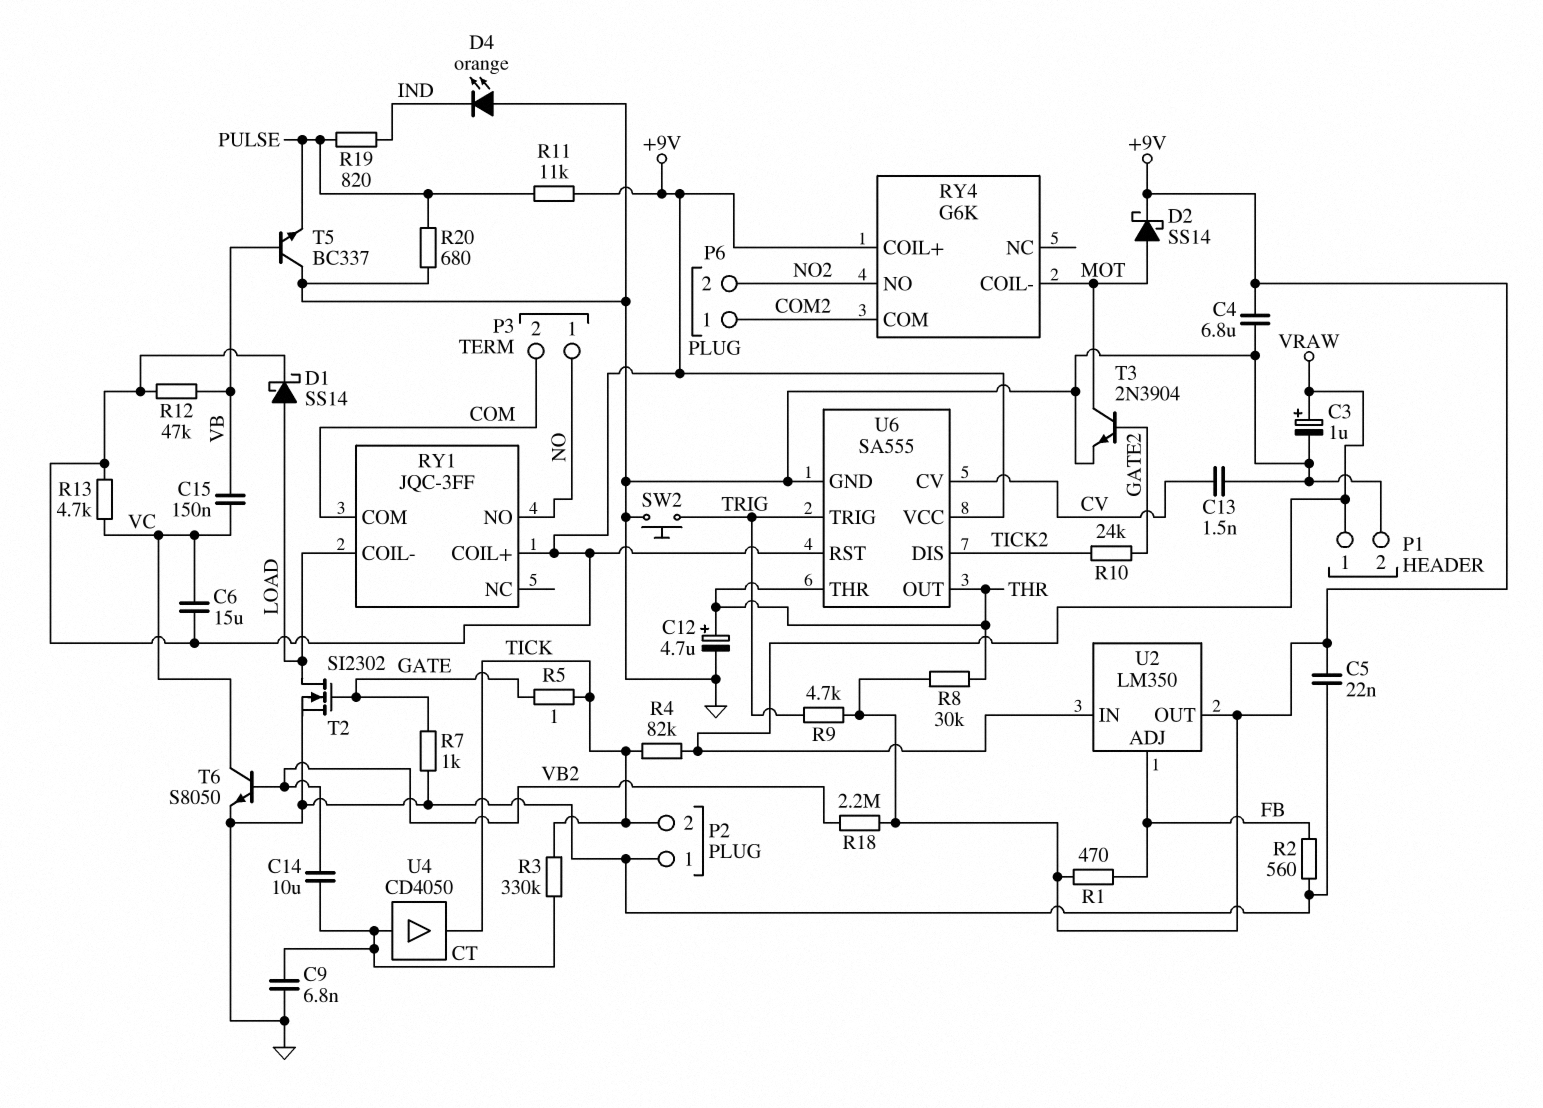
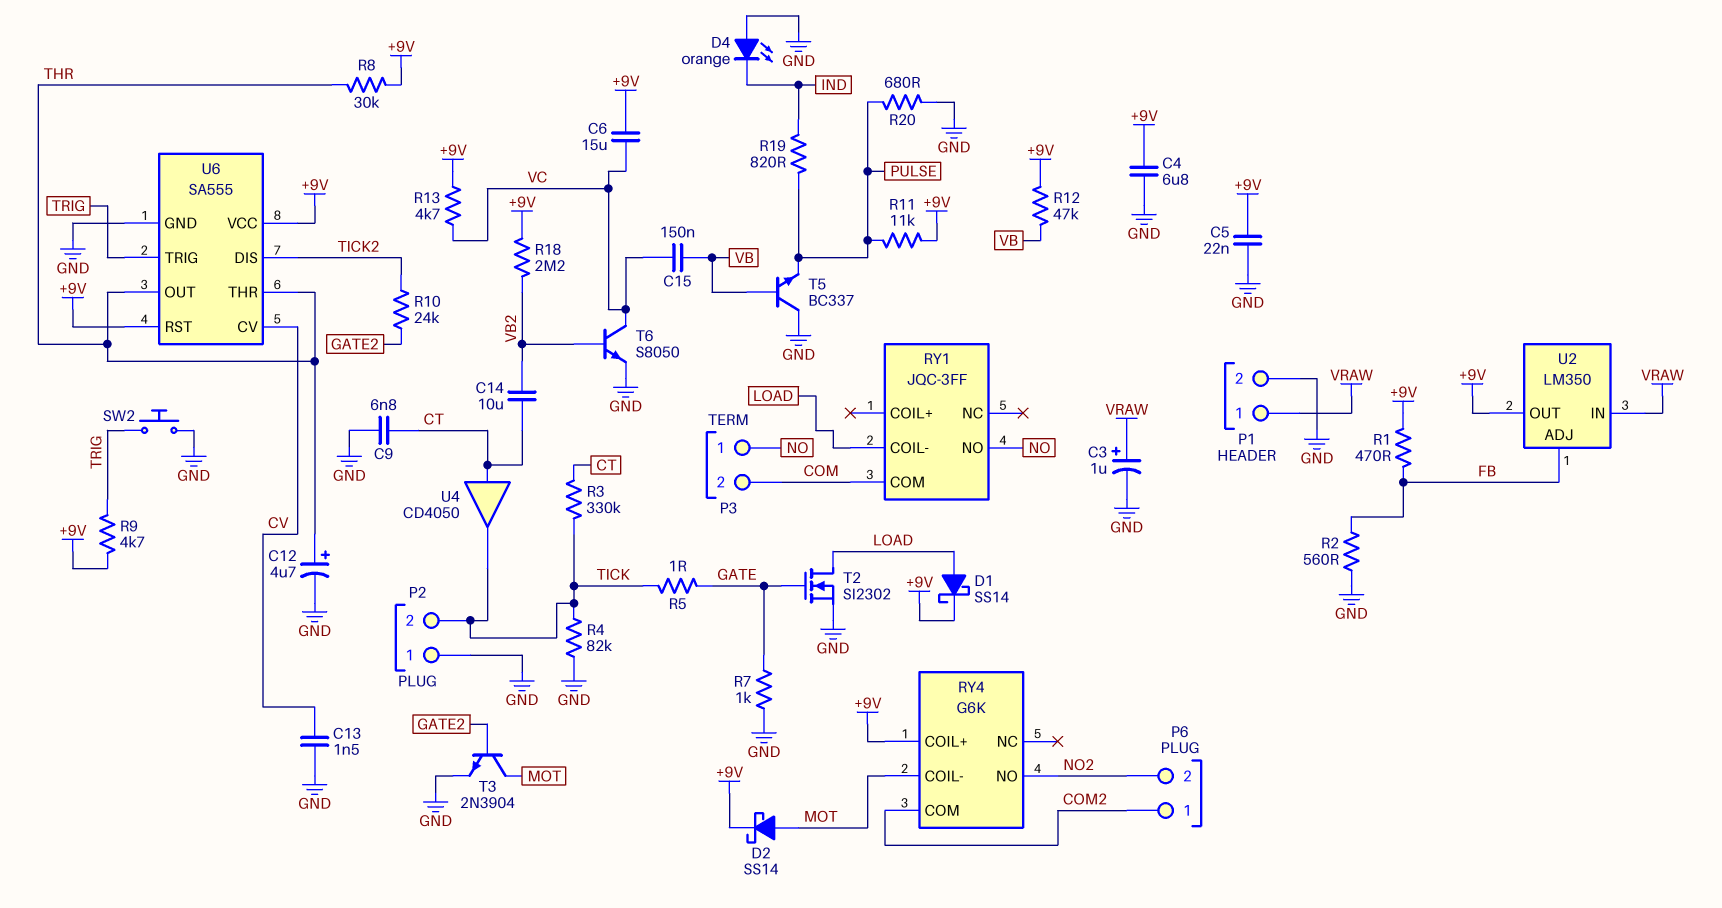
R4: 82k (TICK, VRAW) -> 82k (GND, TICK)
RY1 pin COIL+: +9V -> none

